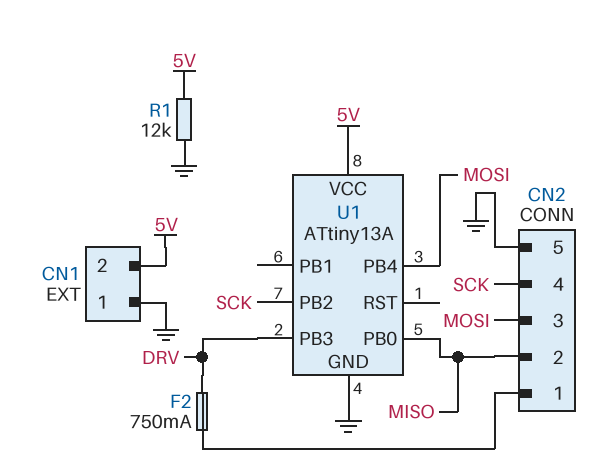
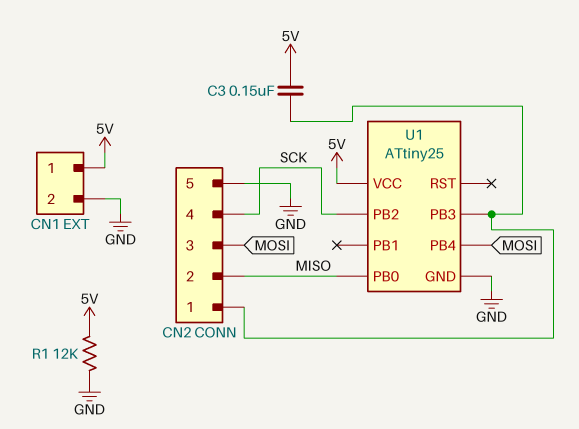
C3: none -> 150nF (5V, CN2/1)
CN1 pin 1: GND -> 5V
CN1 pin 2: 5V -> GND
F2: 750mA (CN2/1, DRV) -> none
U1: ATtiny13A -> ATtiny25
U1 pin PB3: DRV -> CN2/1

